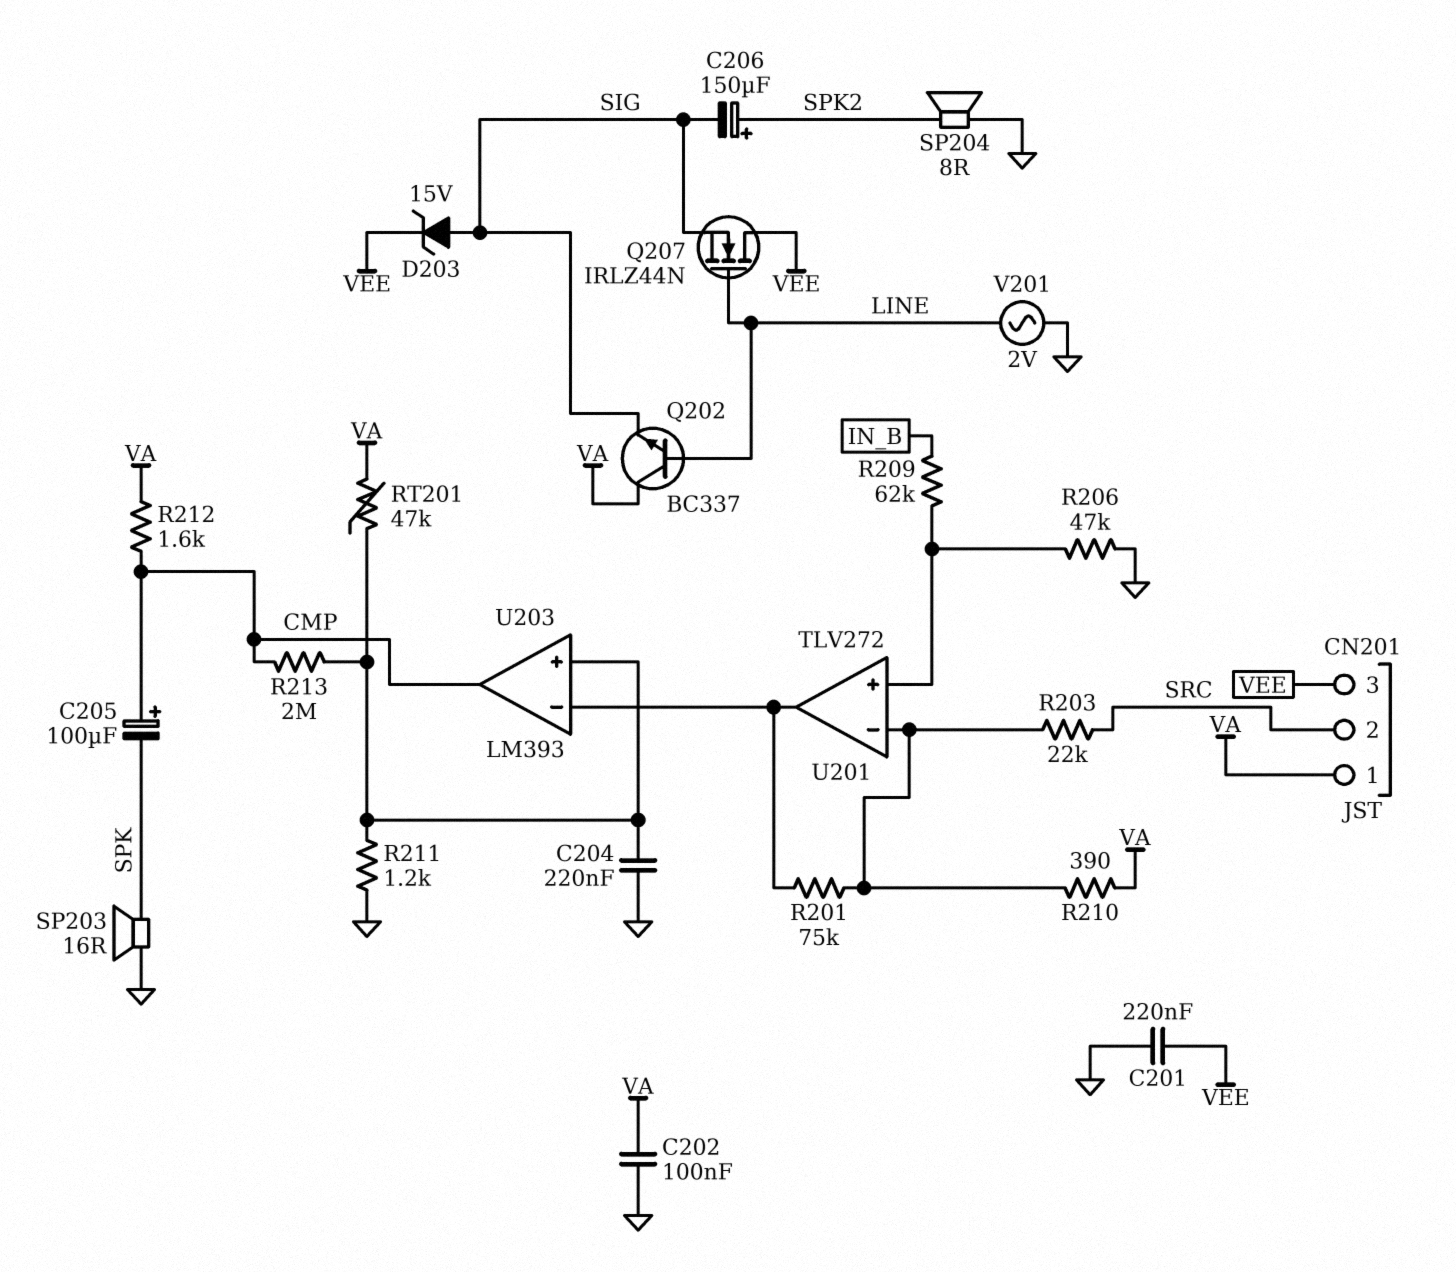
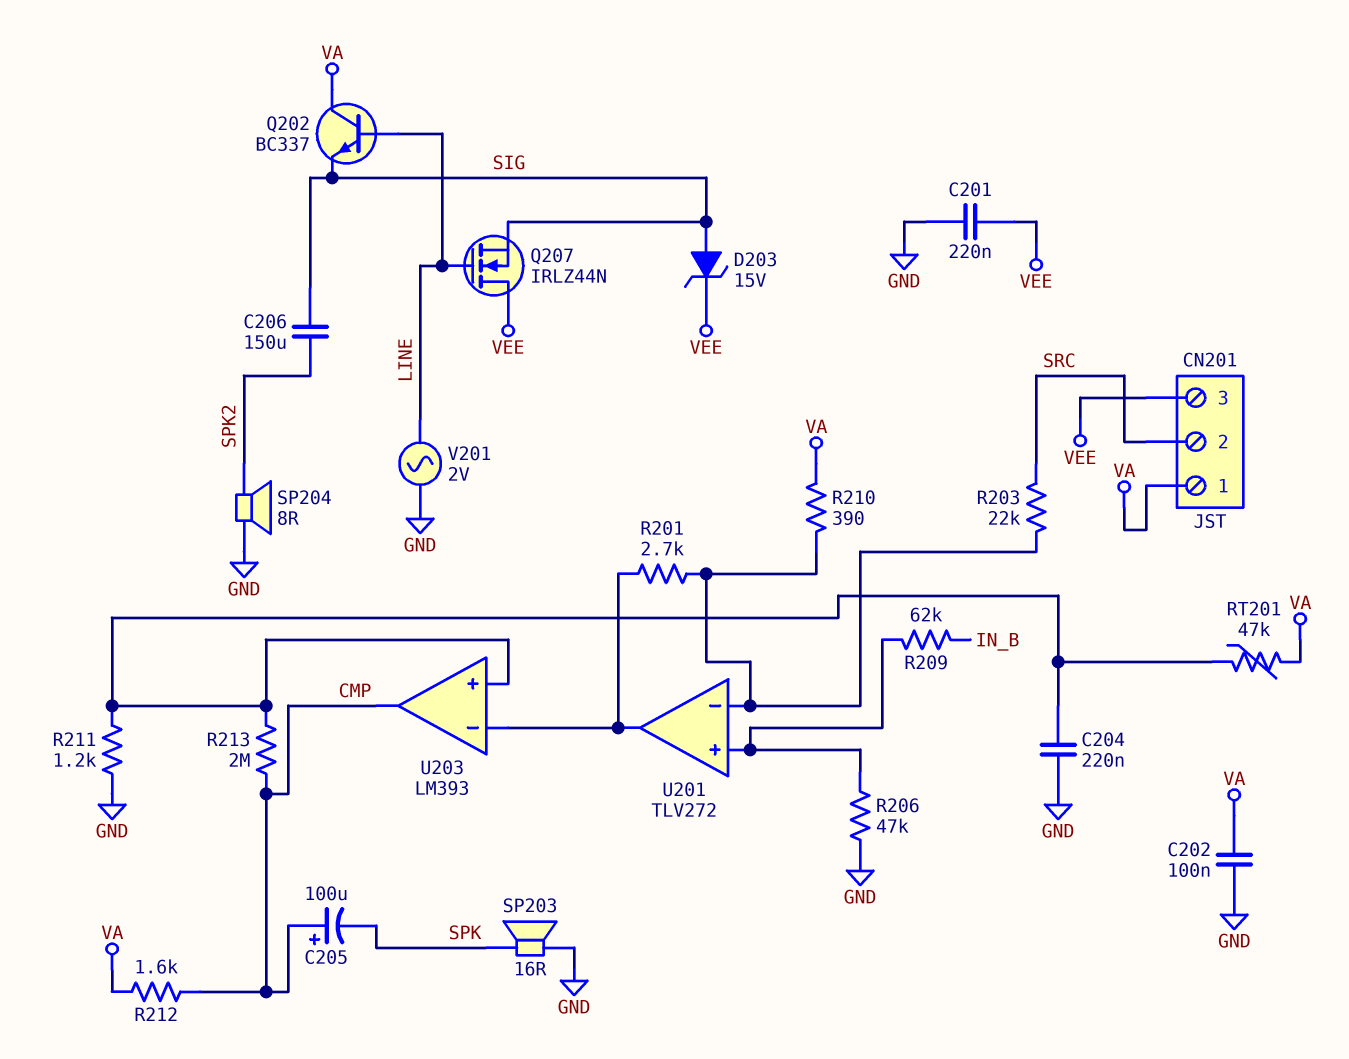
C206: 150uF (plus SPK2, minus SIG) -> 150uF (SIG, SPK2)
R201: 75k (U201/in-, U201/out) -> 2.7k (U201/in-, U201/out)

